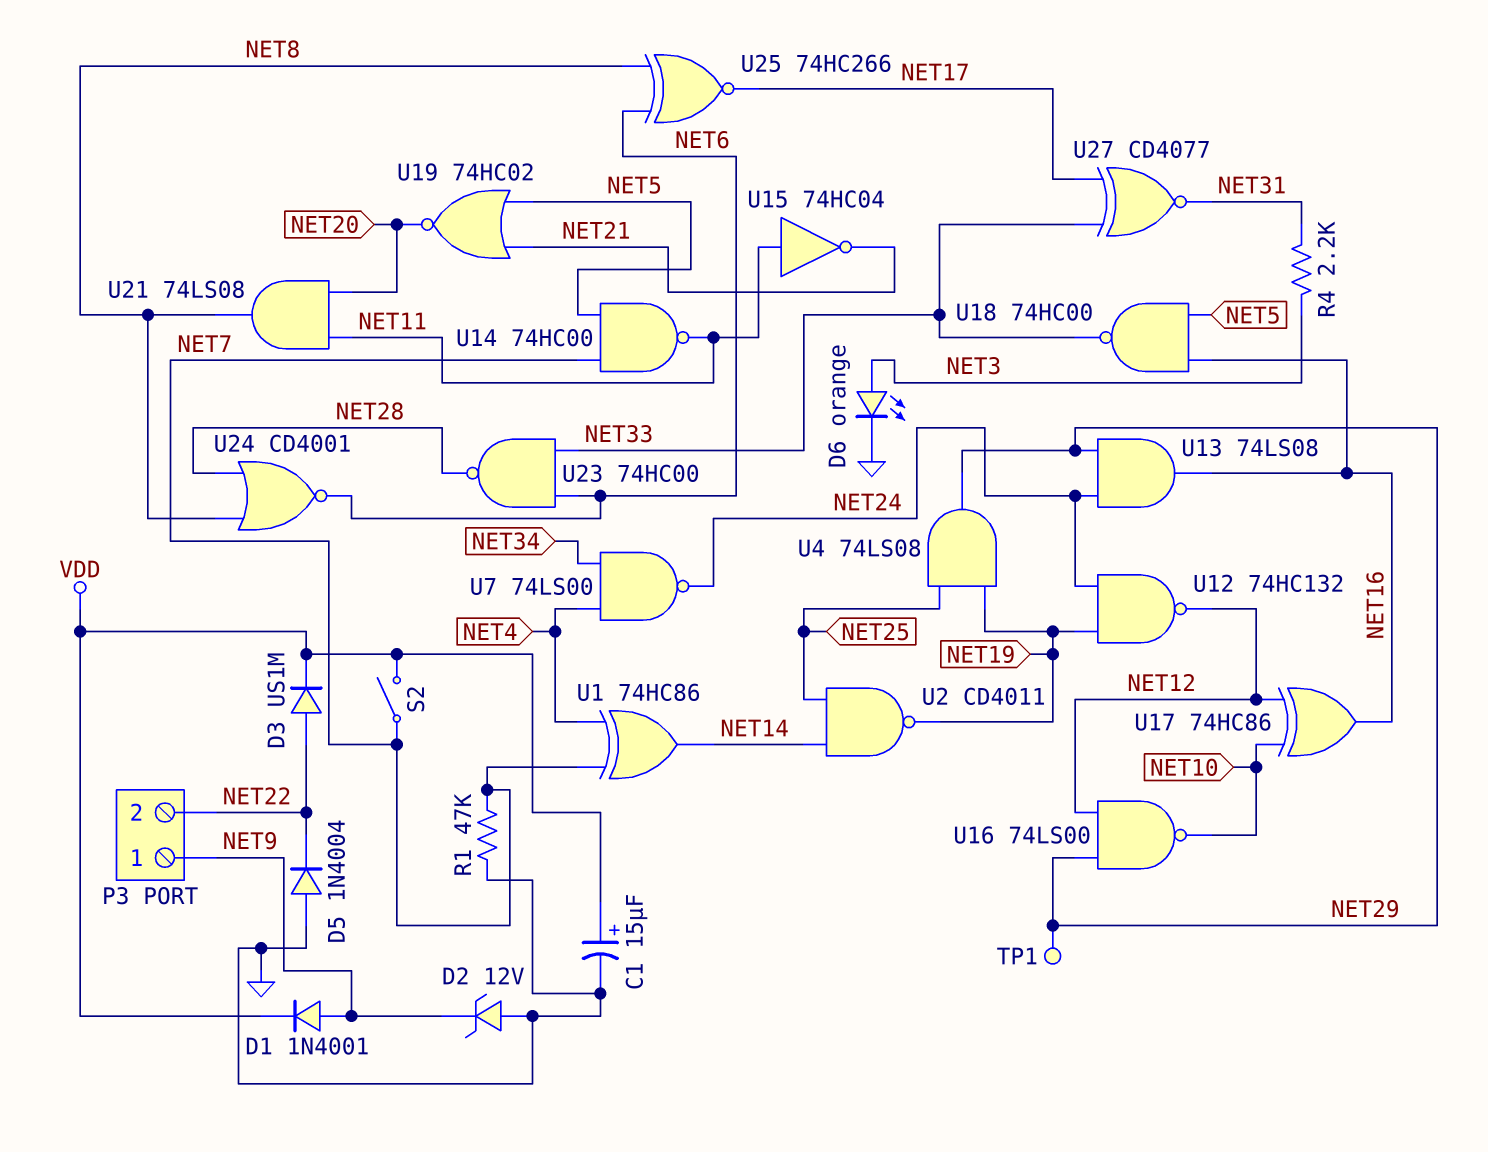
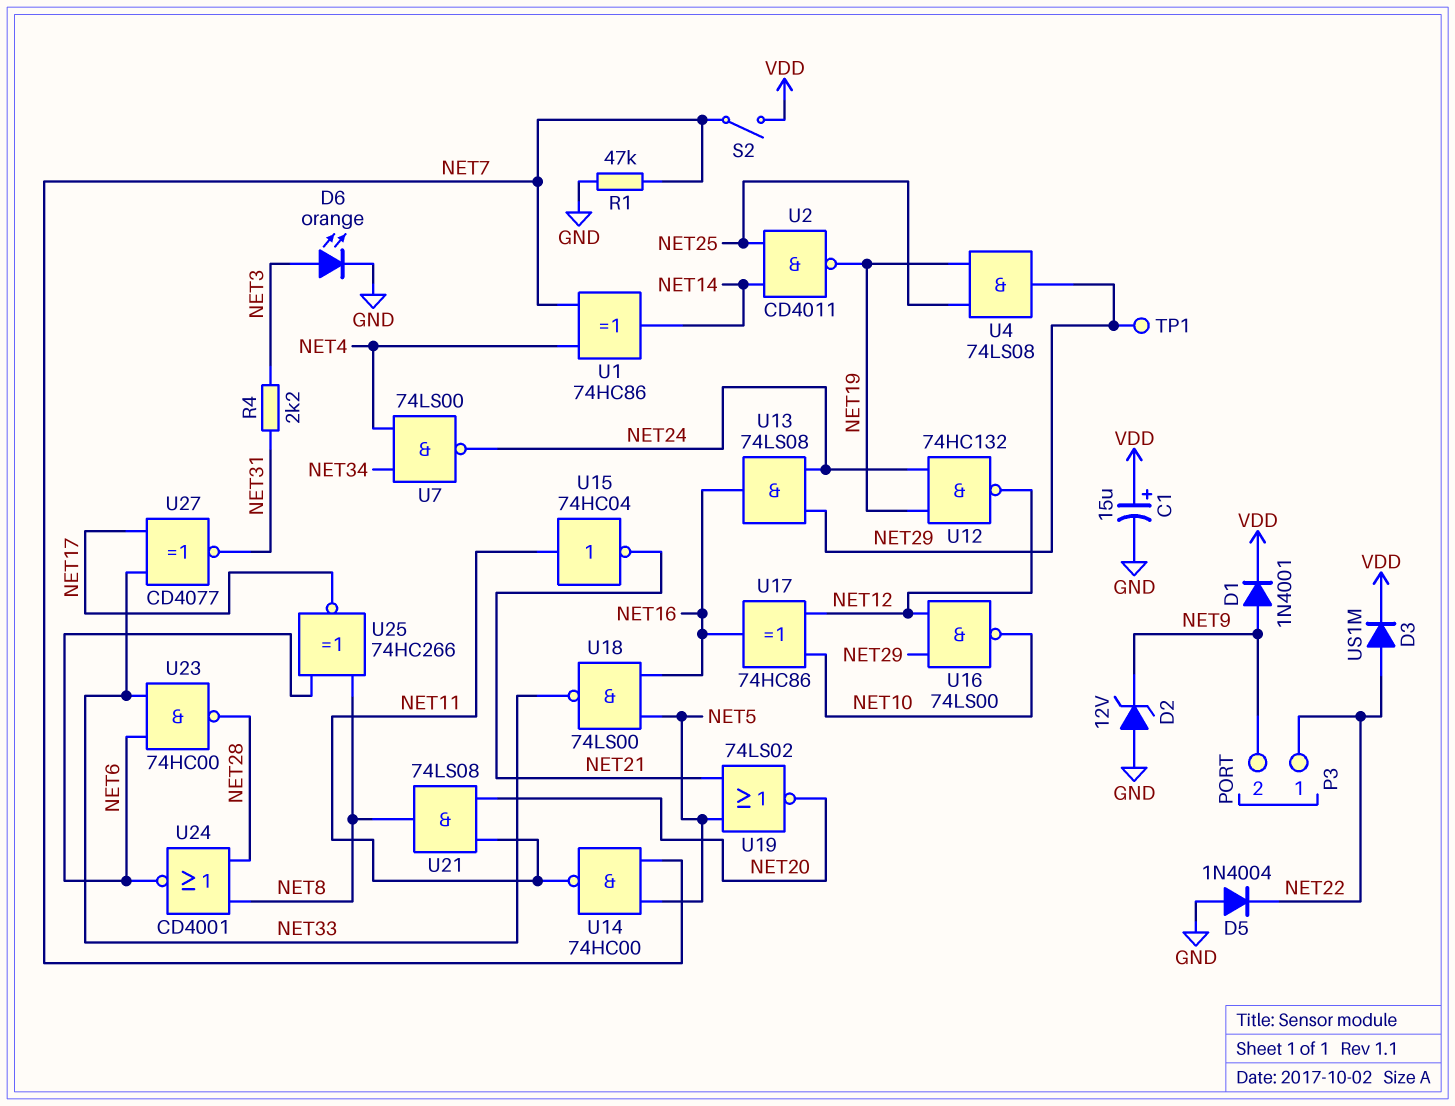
P3 pin 1: NET9 -> NET22
P3 pin 2: NET22 -> NET9
U18: NAND 74HC00 (in NET5, in NET16, out NET33) -> NAND 74LS00 (in NET5, in NET16, out NET33)
U19: NOR 74HC02 (in NET5, in NET21, out NET20) -> NOR 74LS02 (in NET5, in NET21, out NET20)

